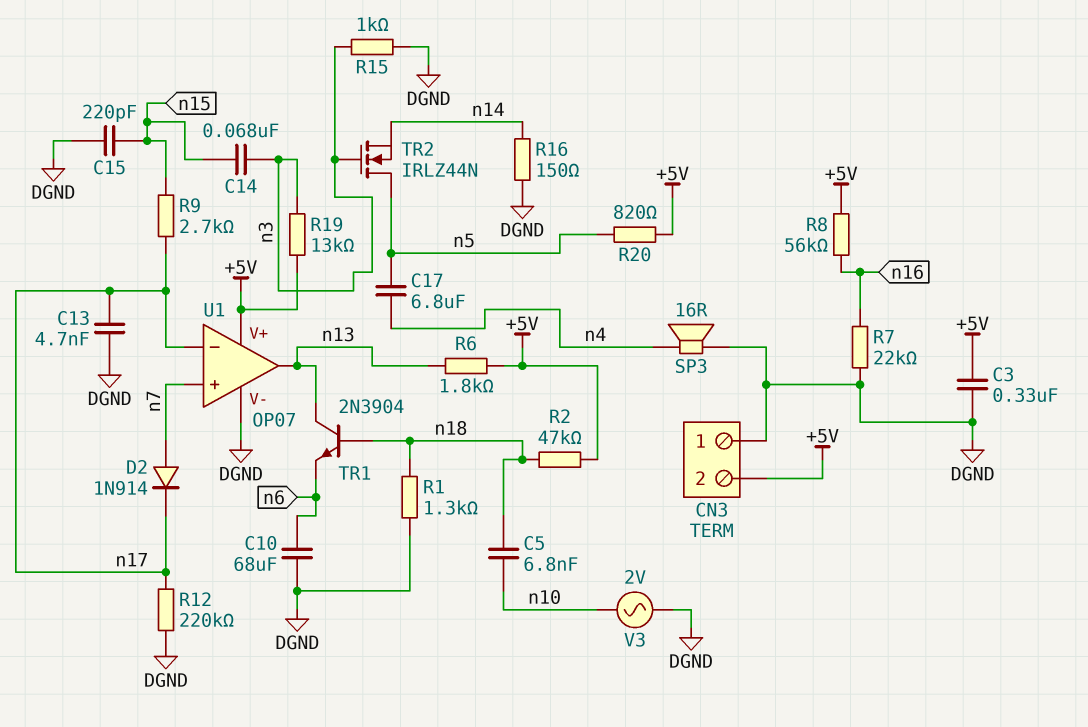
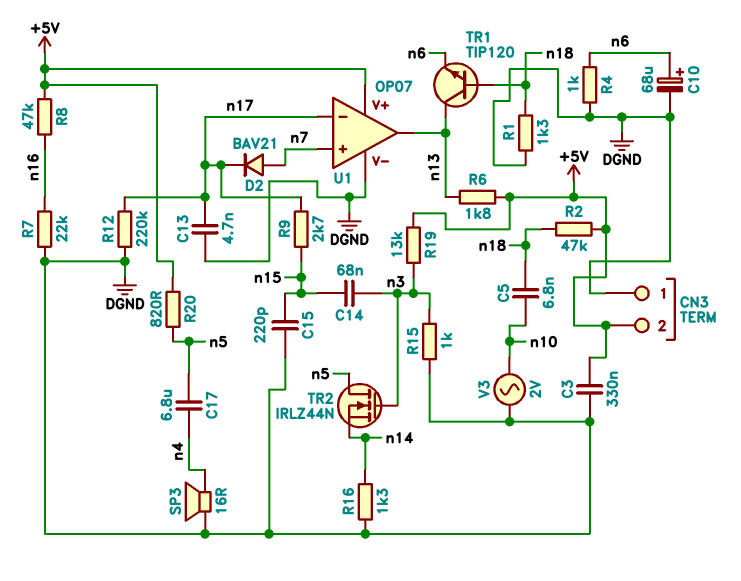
C10: 68uF (DGND, n6) -> 68uF (plus n6, minus DGND)
D2: diode 1N914 (A n7, K n17) -> diode BAV21 (A n7, K n17)
R4: none -> 1k (DGND, n6)
R8: 56k (+5V, n16) -> 47k (+5V, n16)
R16: 150 (DGND, n14) -> 1.3k (DGND, n14)
TR1: NPN 2N3904 (B n18, C n13, E n6) -> NPN TIP120 (B n18, C n13, E n6)

